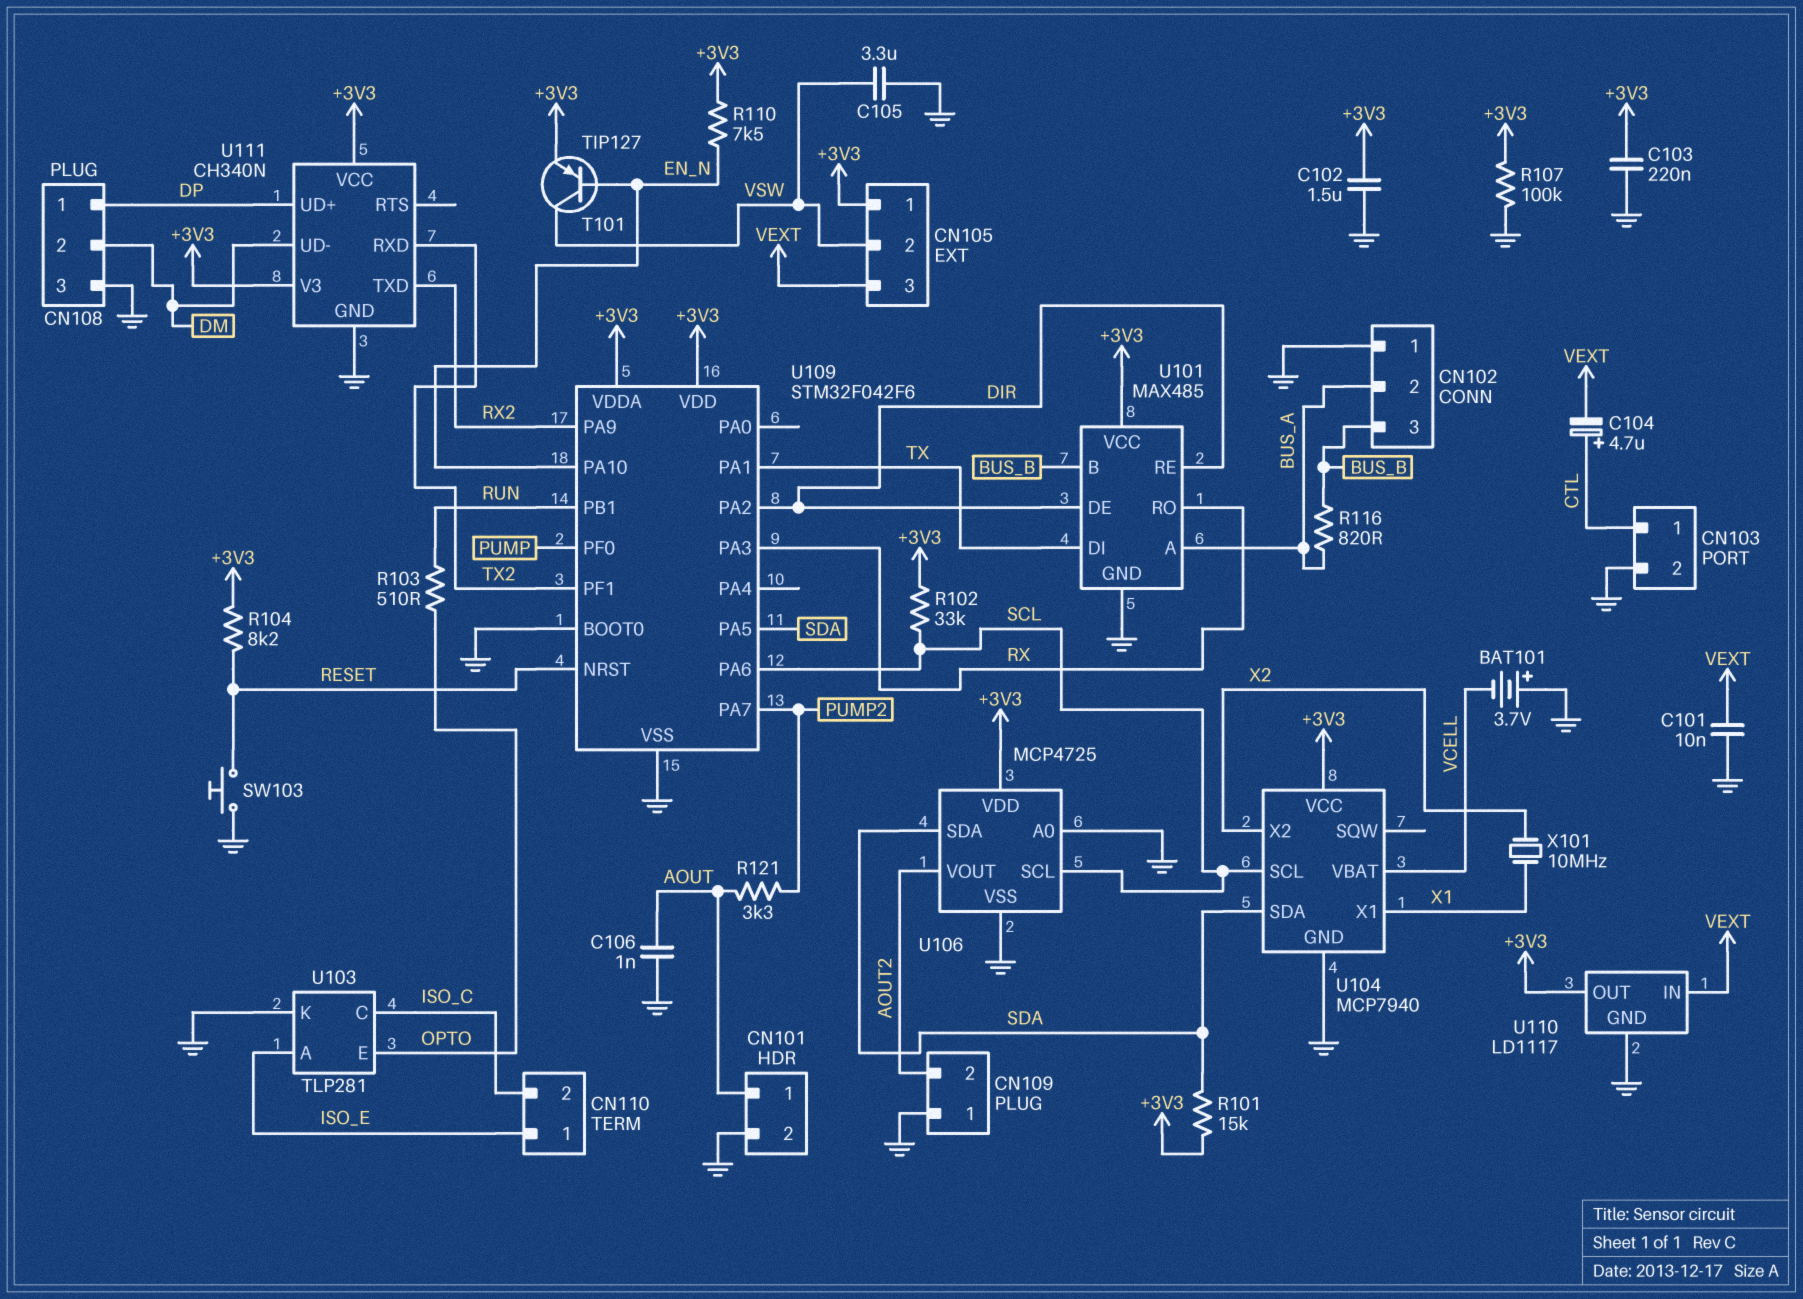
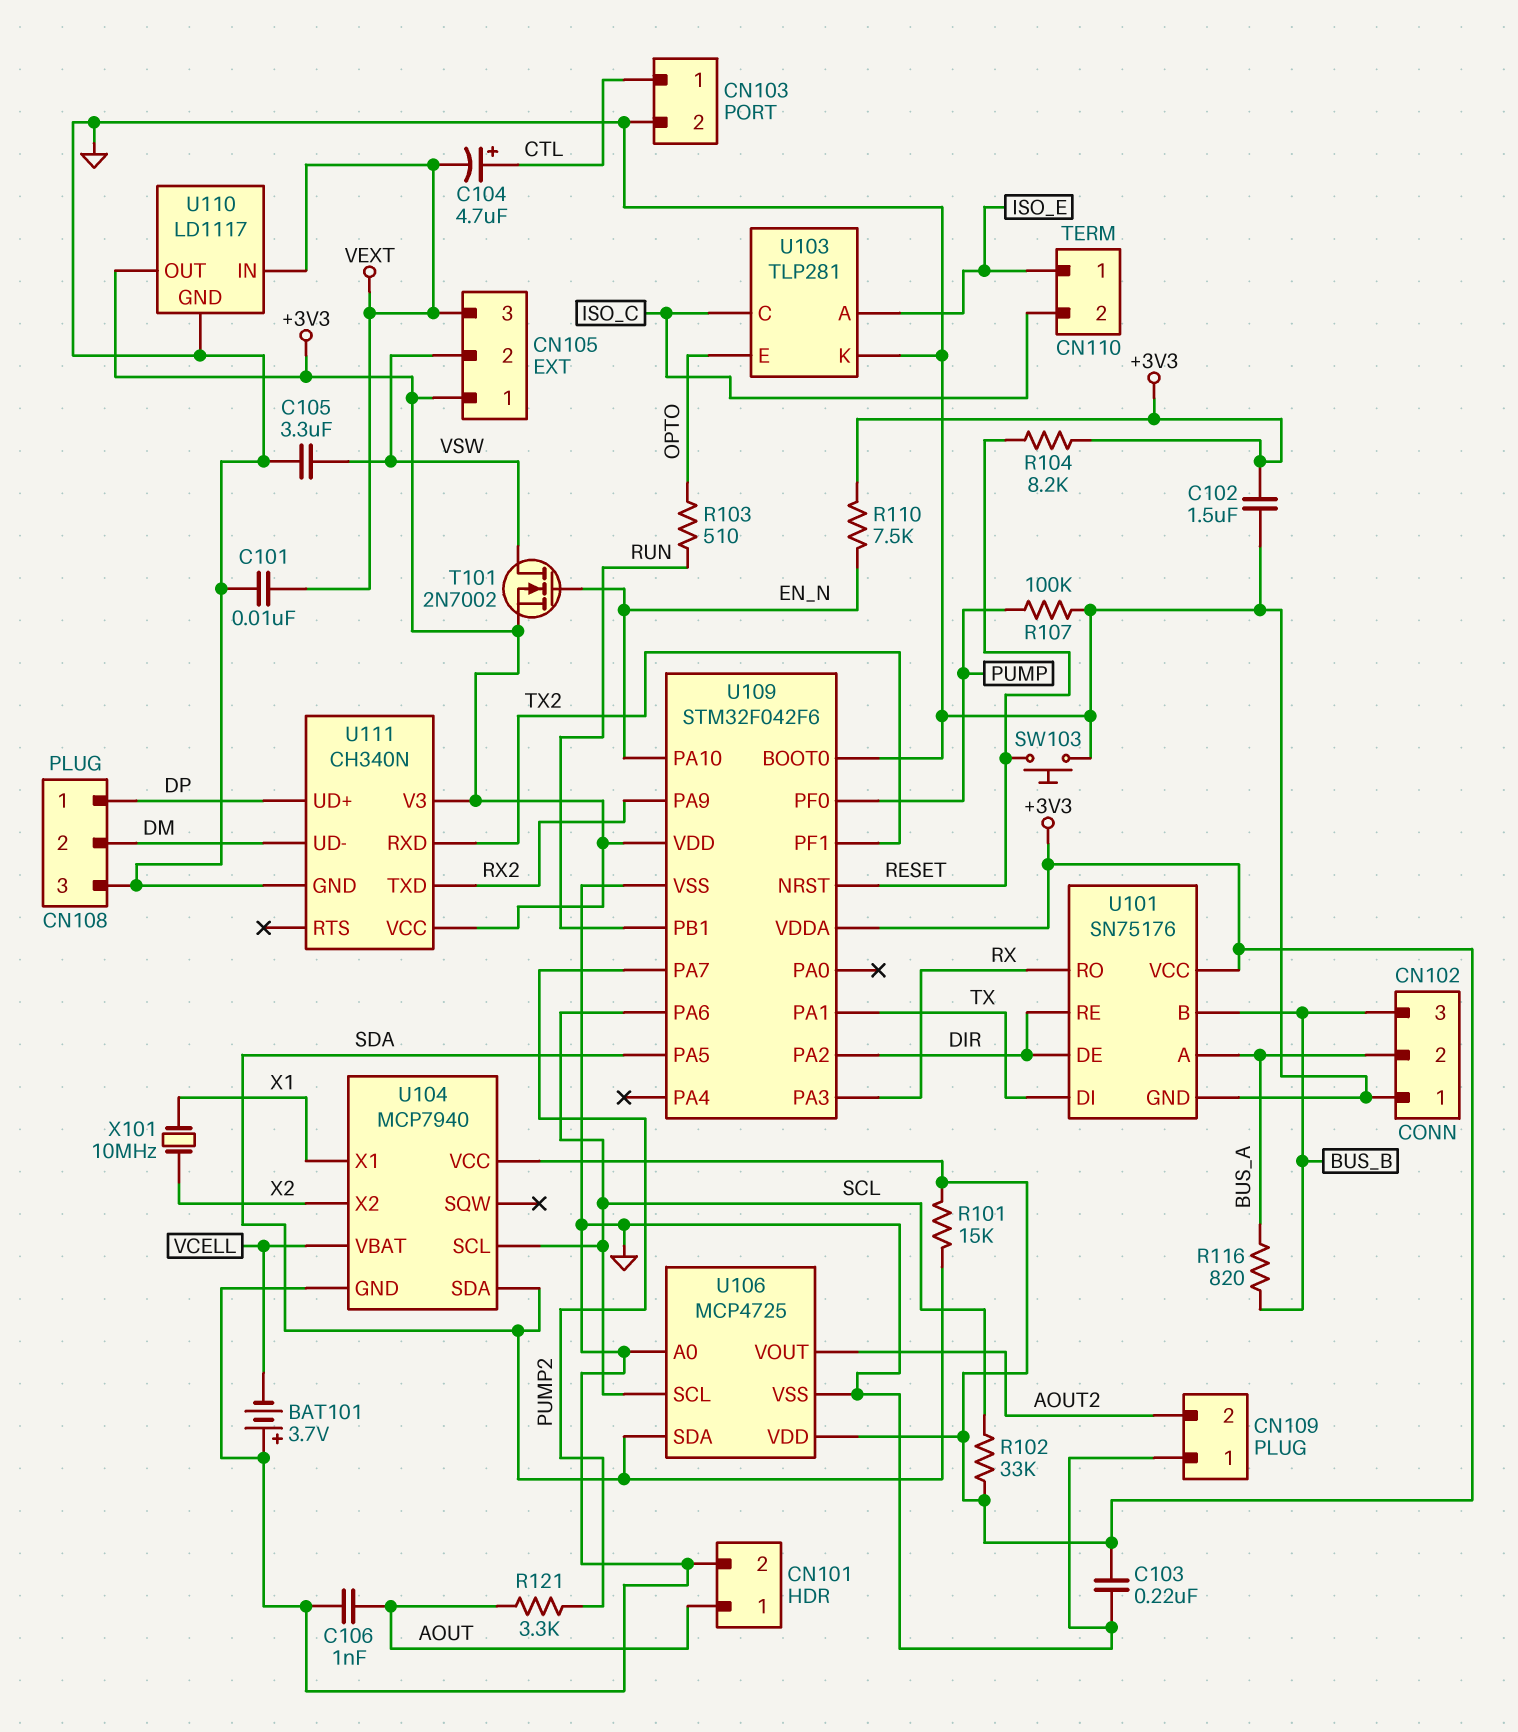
R107: 100k (+3V3, GND) -> 100k (GND, PUMP)
T101: PNP TIP127 (B EN_N, C VSW, E +3V3) -> NMOS 2N7002 (G EN_N, D VSW, S +3V3)
U101: MAX485 -> SN75176

